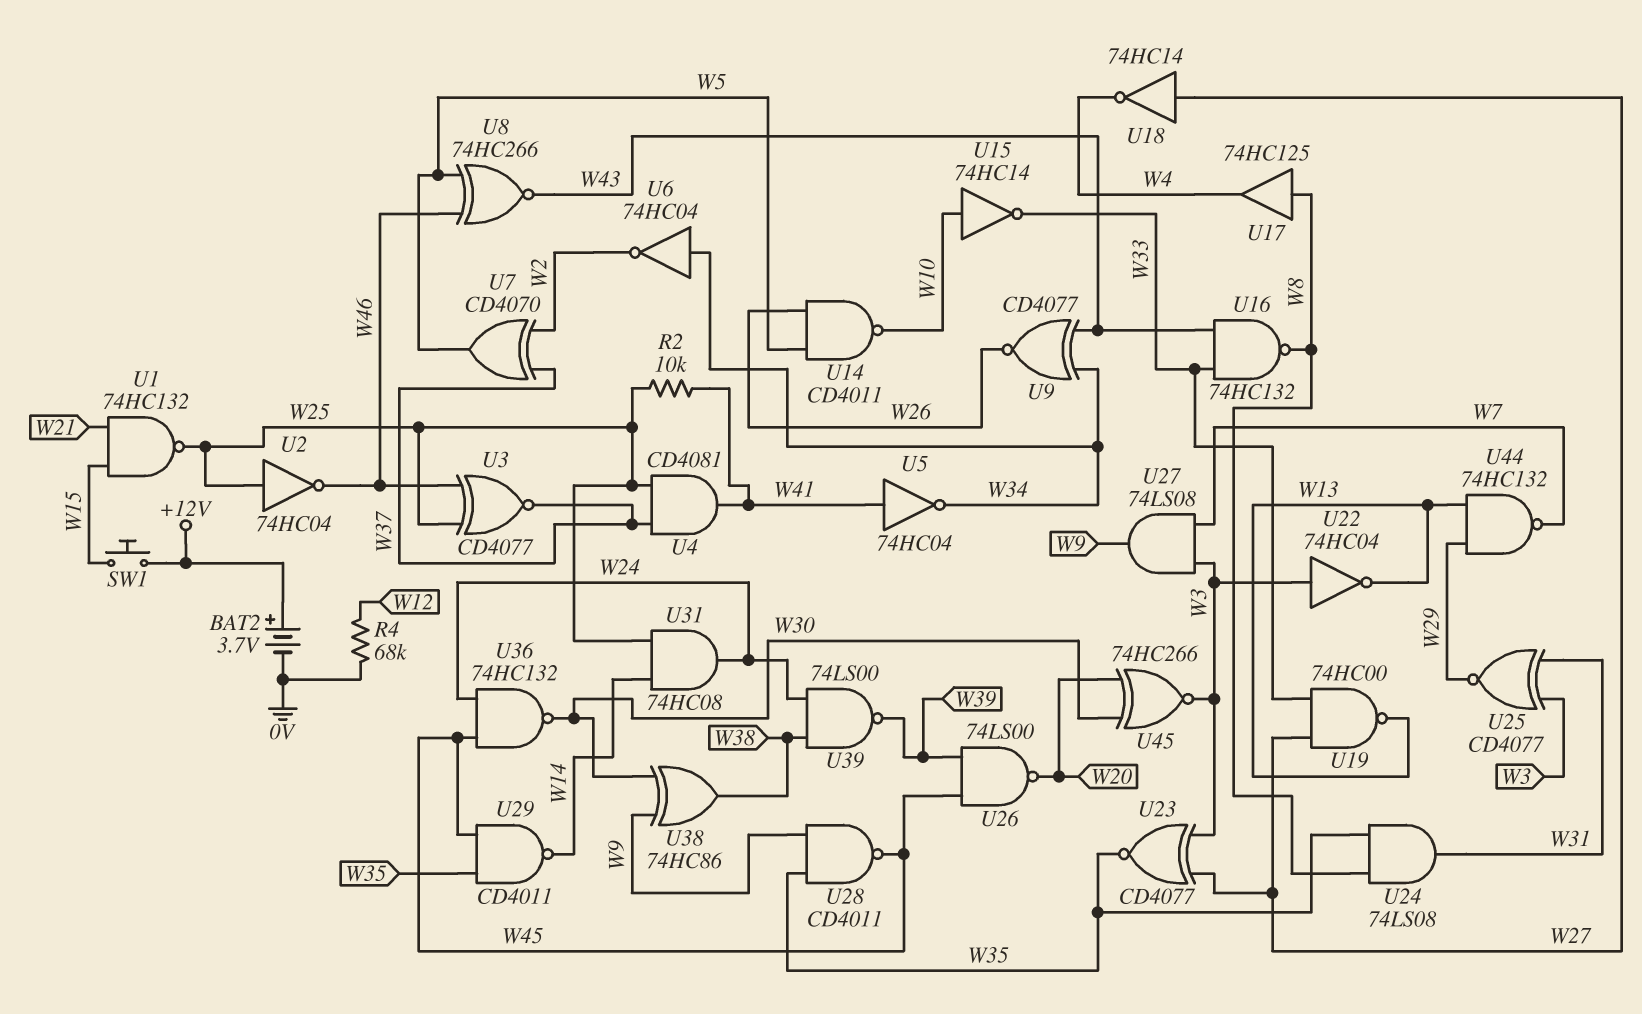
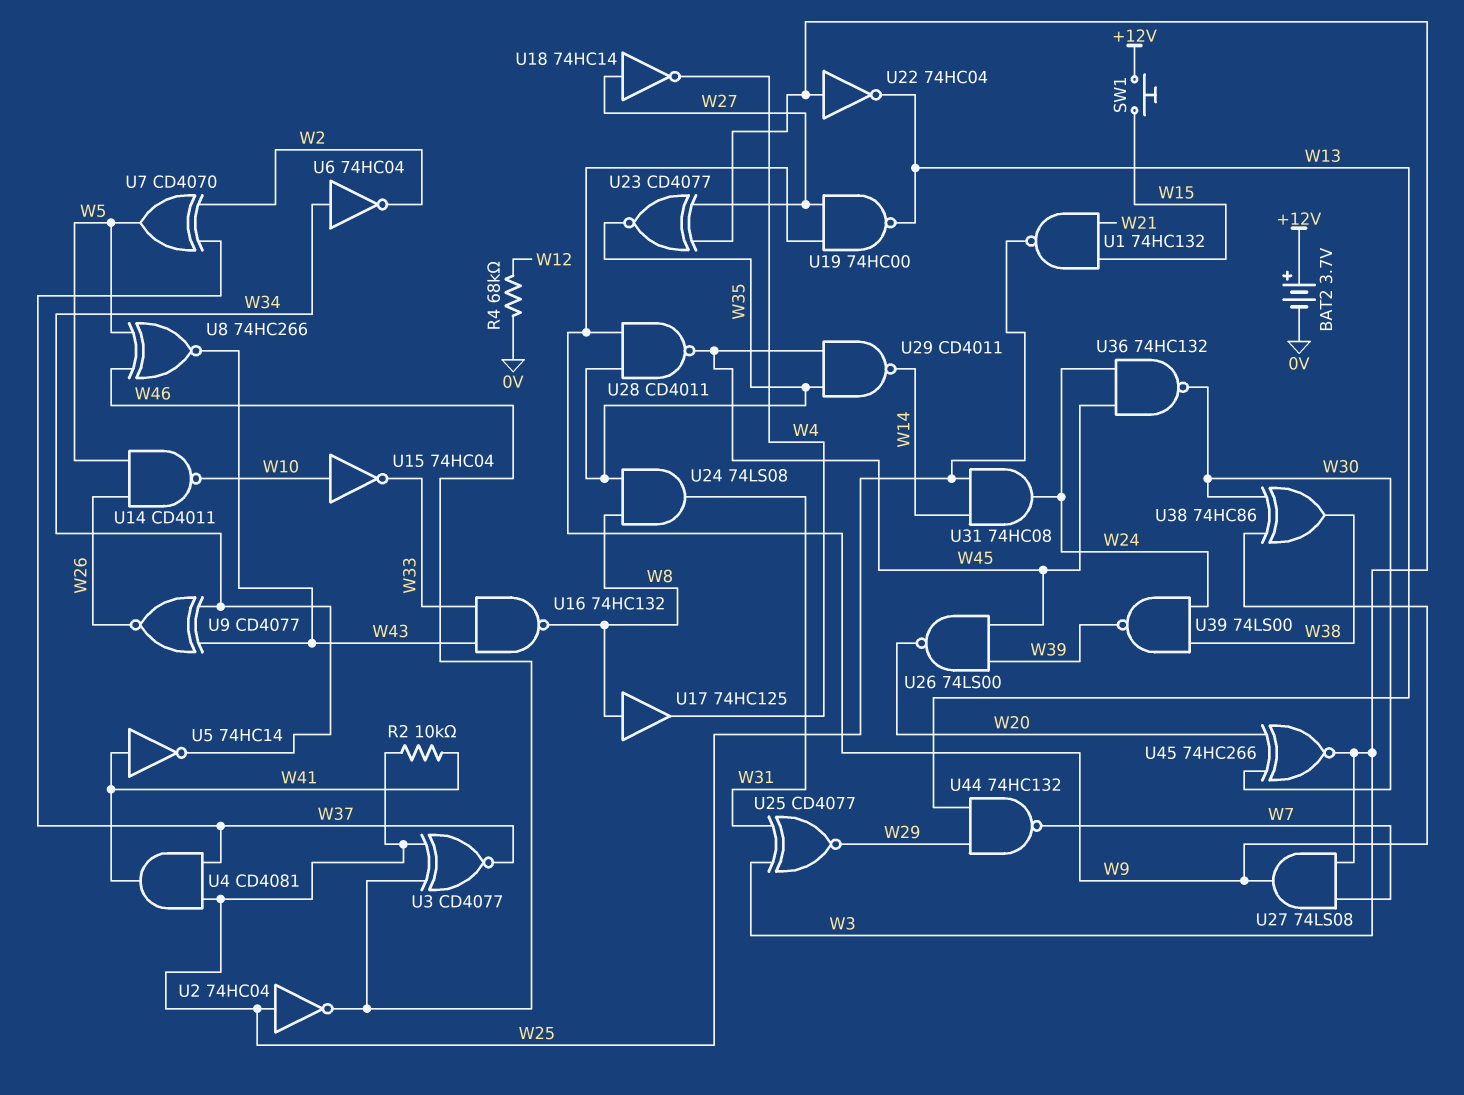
U5: NOT 74HC04 (in W41, out W34) -> NOT 74HC14 (in W41, out W34)
U15: NOT 74HC14 (in W10, out W33) -> NOT 74HC04 (in W10, out W33)
U19: NAND 74HC00 (in W27, in W33, out W13) -> NAND 74HC00 (in W9, in W27, out W13)

